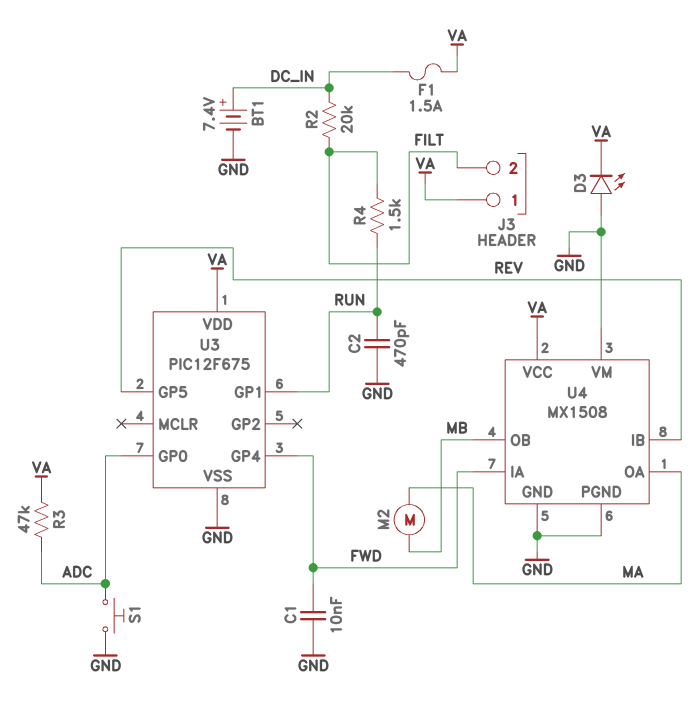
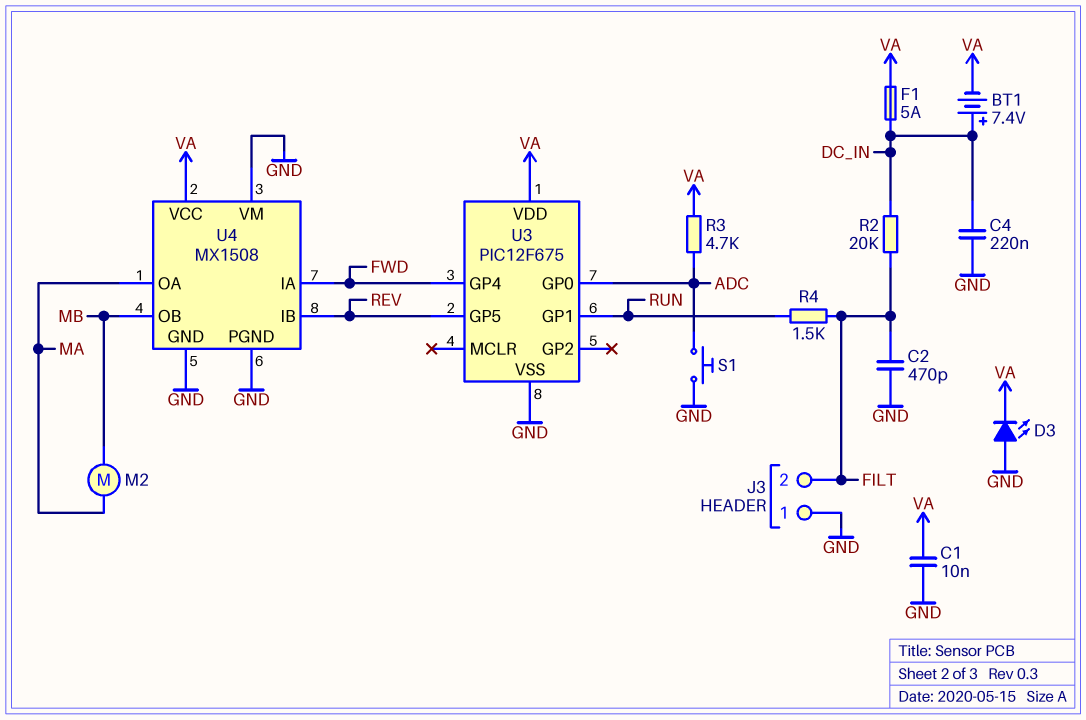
BT1: 7.4V (plus DC_IN, minus GND) -> 7.4V (plus DC_IN, minus VA)
C1: 10nF (FWD, GND) -> 10nF (GND, VA)
C2: 470pF (GND, RUN) -> 470pF (FILT, GND)
C4: none -> 220nF (DC_IN, GND)
F1: 1.5A (DC_IN, VA) -> 5A (DC_IN, VA)
J3 pin 1: VA -> GND
R3: 47k (ADC, VA) -> 4.7k (ADC, VA)

